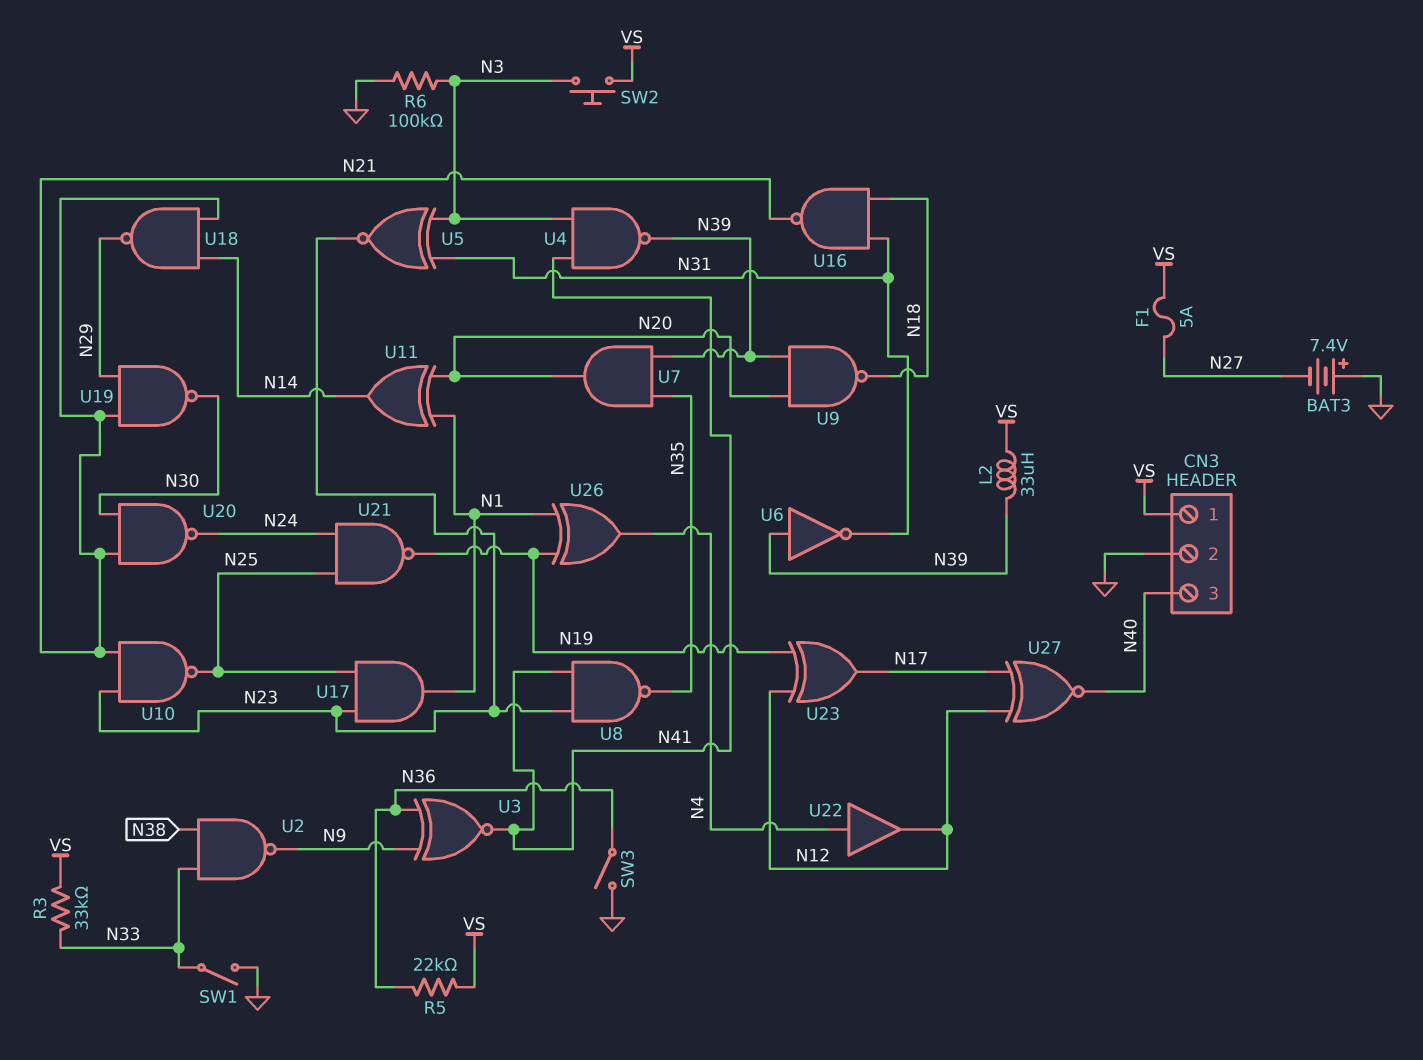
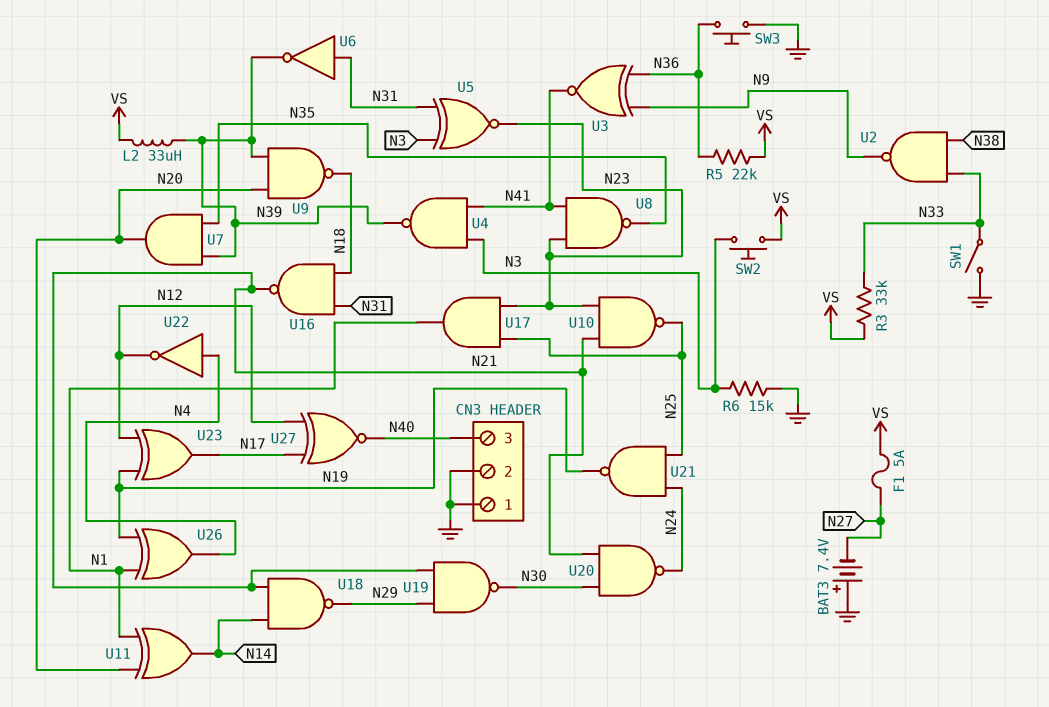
CN3 pin 1: VS -> GND
R6: 100k (GND, N3) -> 15k (GND, N3)
SW3: switch (GND, N36) -> button (GND, N36)
U6: NOT (in N39, out N31) -> NOT (in N31, out N39)
U22: buffer (in N4, out N12) -> NOT (in N4, out N12)

